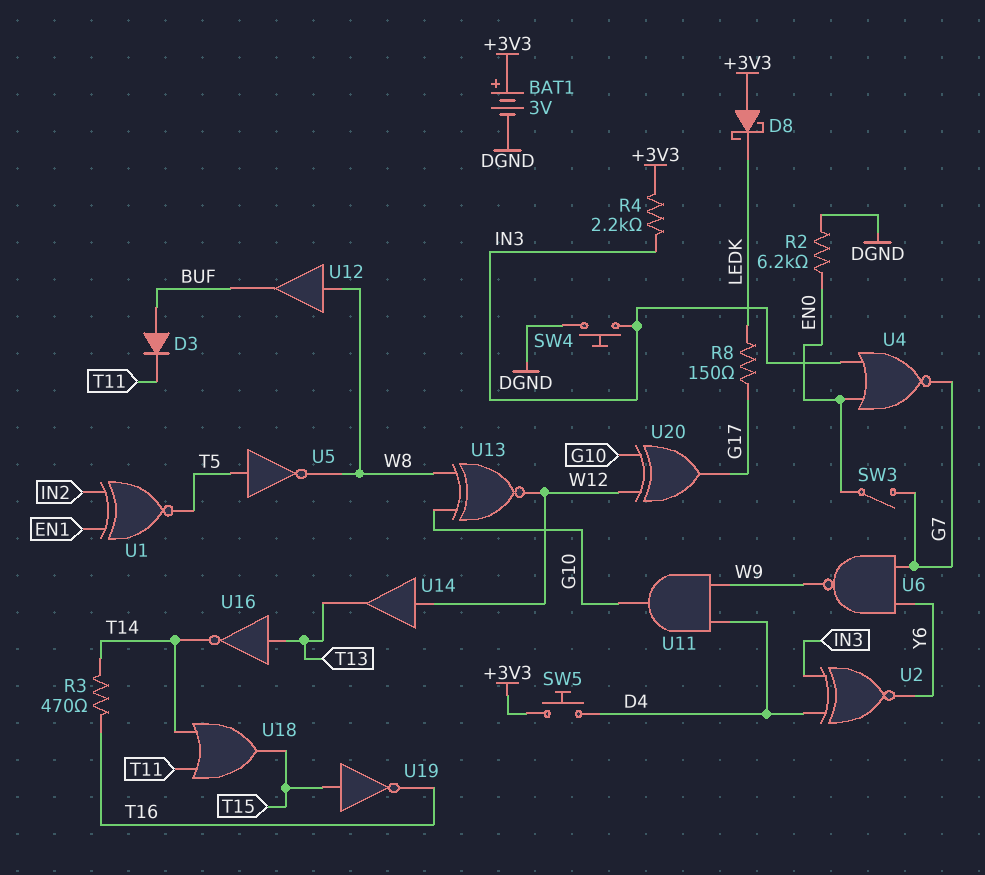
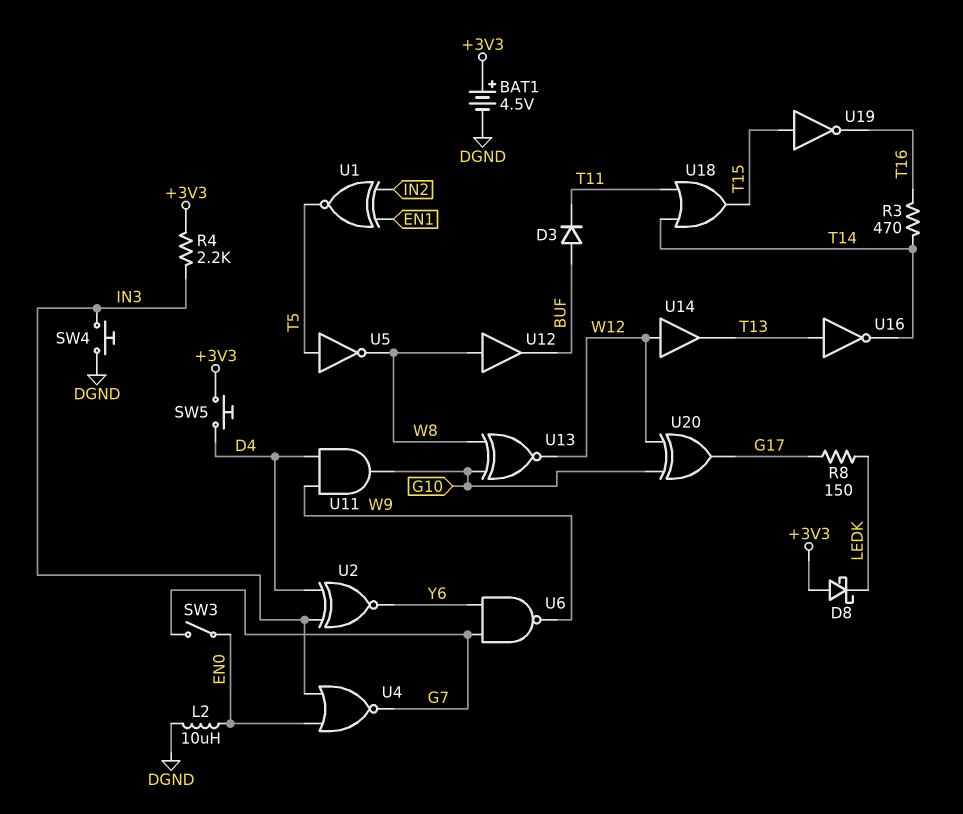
BAT1: 3V (plus +3V3, minus DGND) -> 4.5V (plus +3V3, minus DGND)
L2: none -> 10uH (DGND, EN0)
R2: 6.2k (DGND, EN0) -> none

